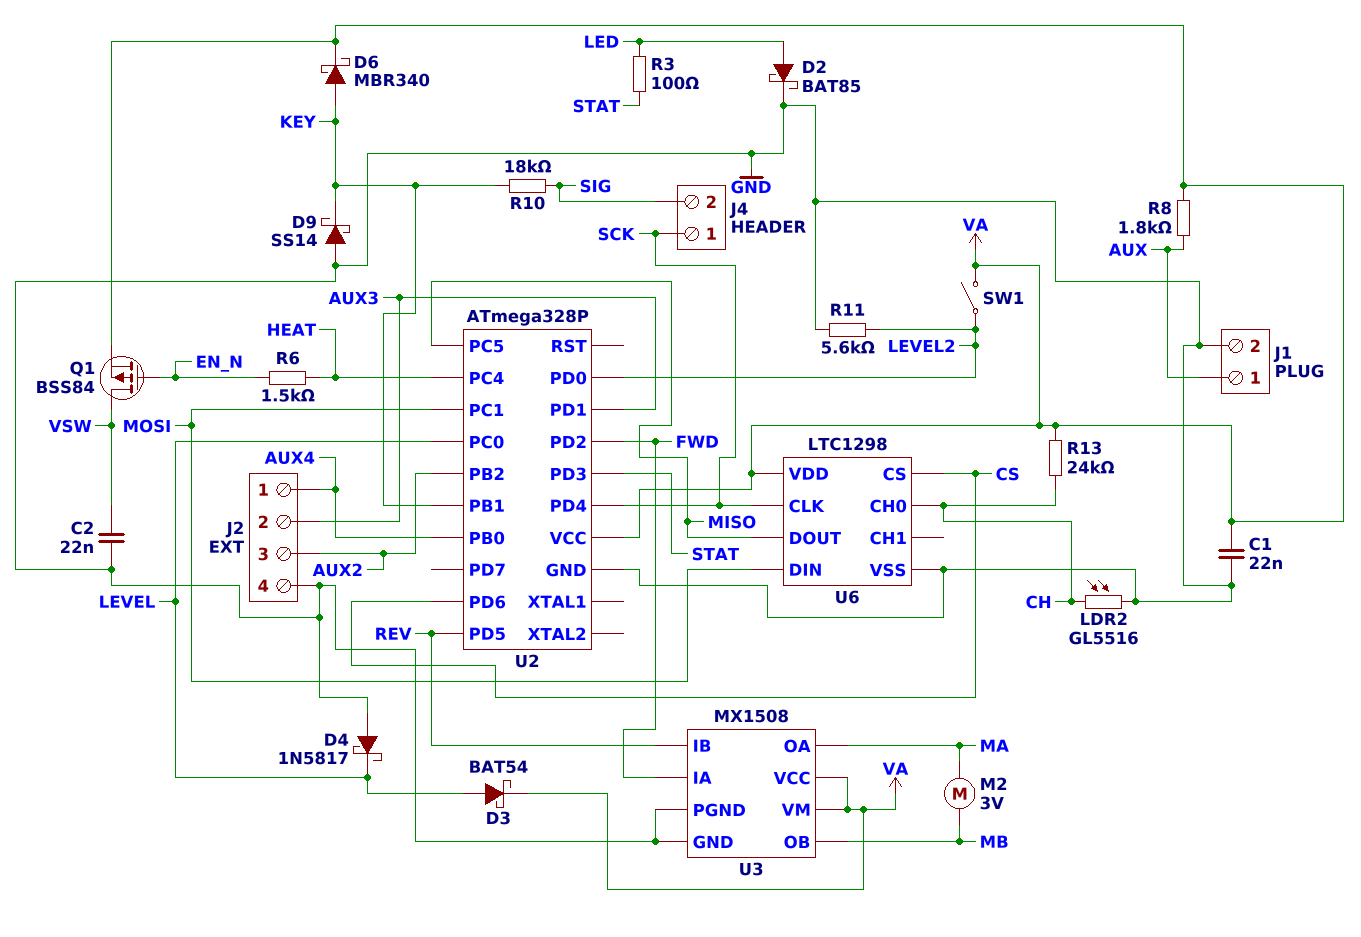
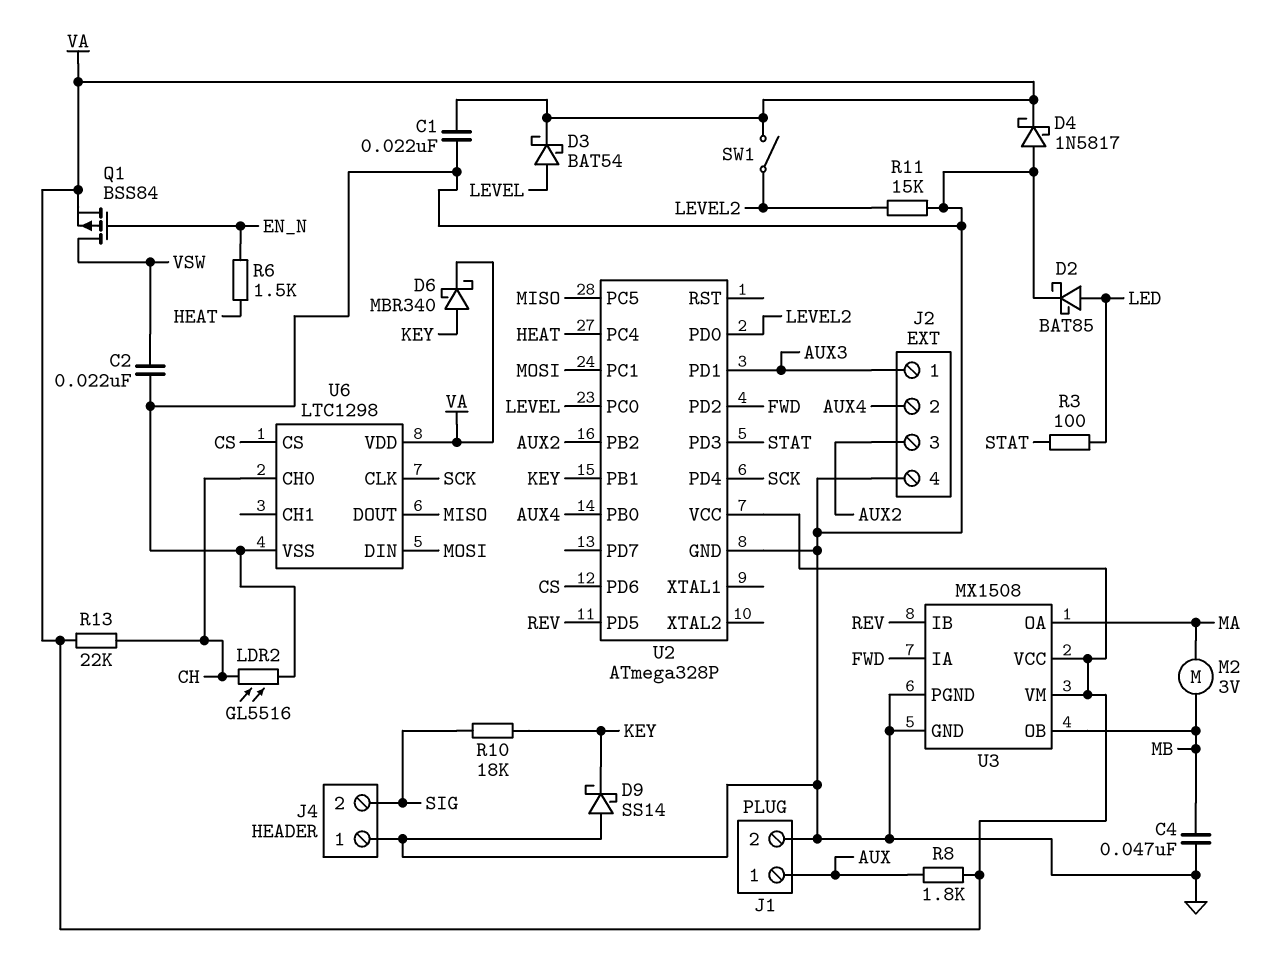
C4: none -> 47nF (GND, MB)
D4: schottky 1N5817 (A GND, K LEVEL) -> schottky 1N5817 (A GND, K VA)
J2 pin 1: AUX4 -> AUX3
J2 pin 2: AUX3 -> AUX4
J4 pin 1: SCK -> GND
R11: 5.6k (GND, LEVEL2) -> 15k (GND, LEVEL2)
R13: 24k (CH, VA) -> 22k (CH, VA)

